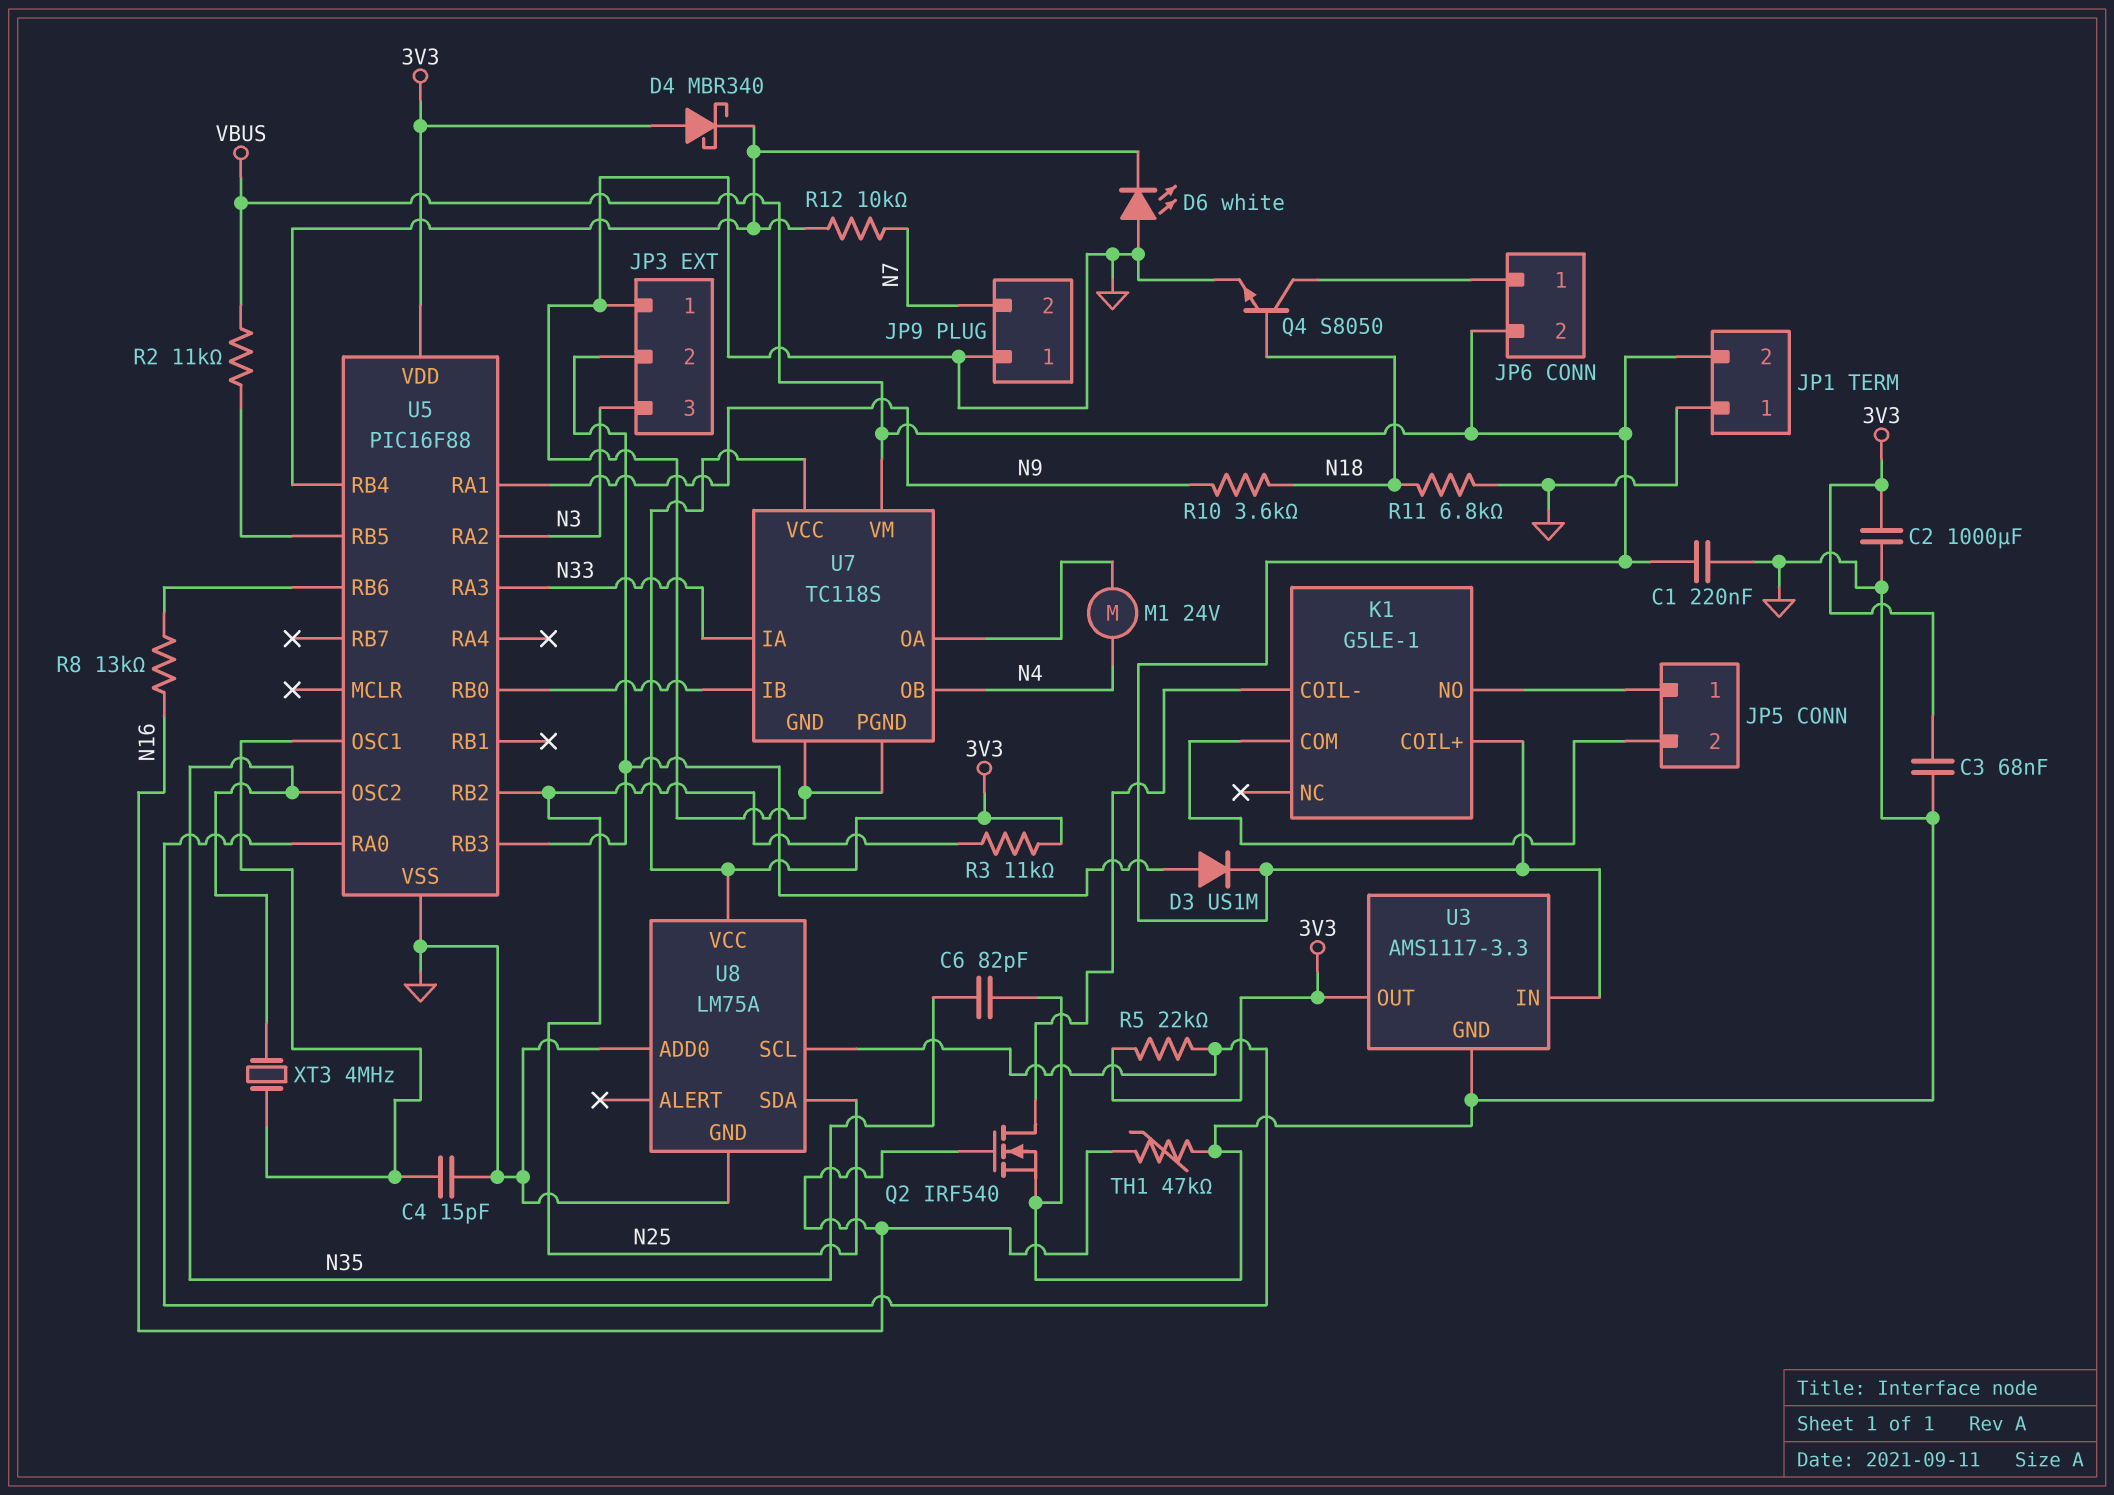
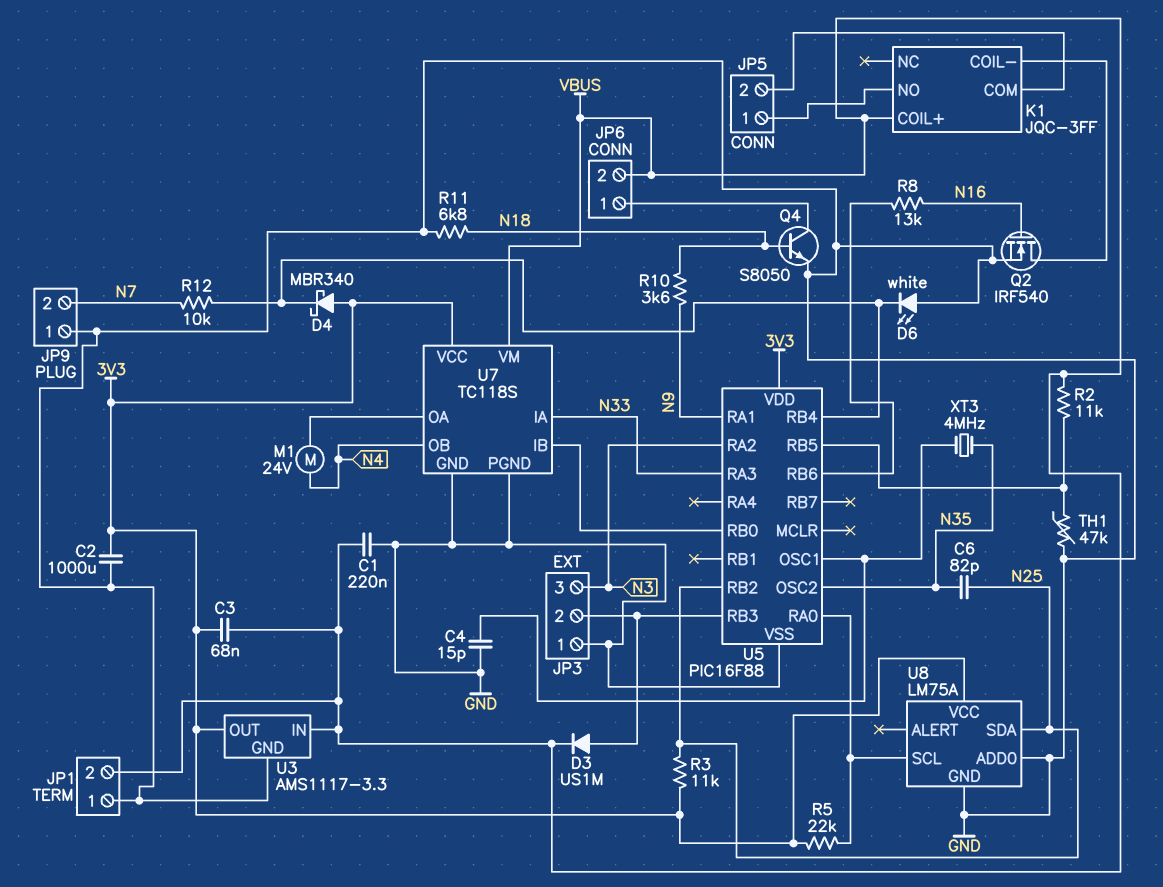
C3: 68nF (3V3, GND) -> 68nF (3V3, VBUS)
C6: 82pF (GND, N35) -> 82pF (N25, N35)
K1: G5LE-1 -> JQC-3FF
TH1: 47k (GND, N16) -> 47k (GND, U5/RB5)

